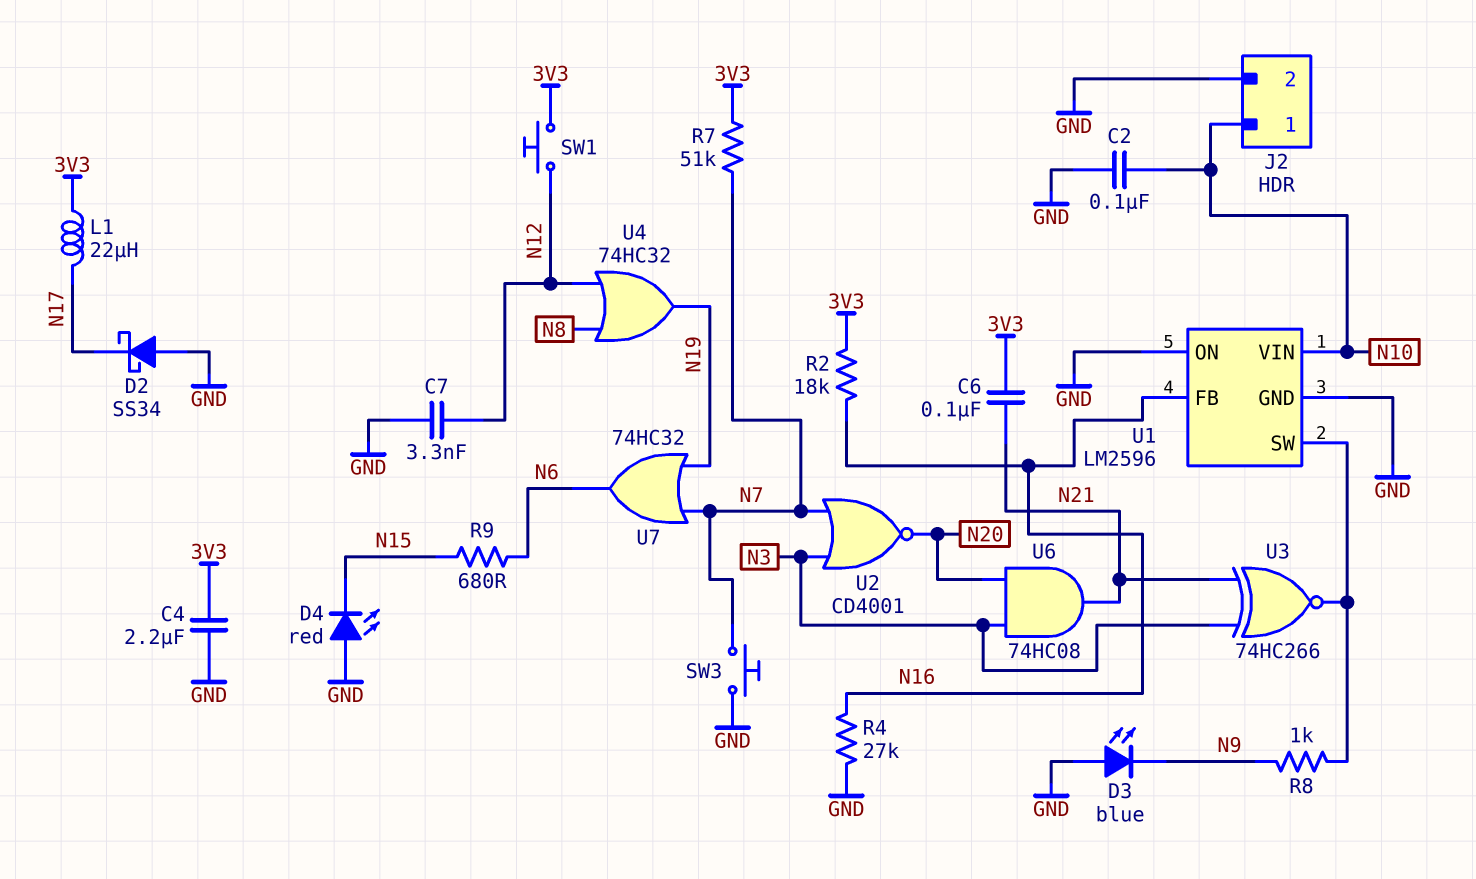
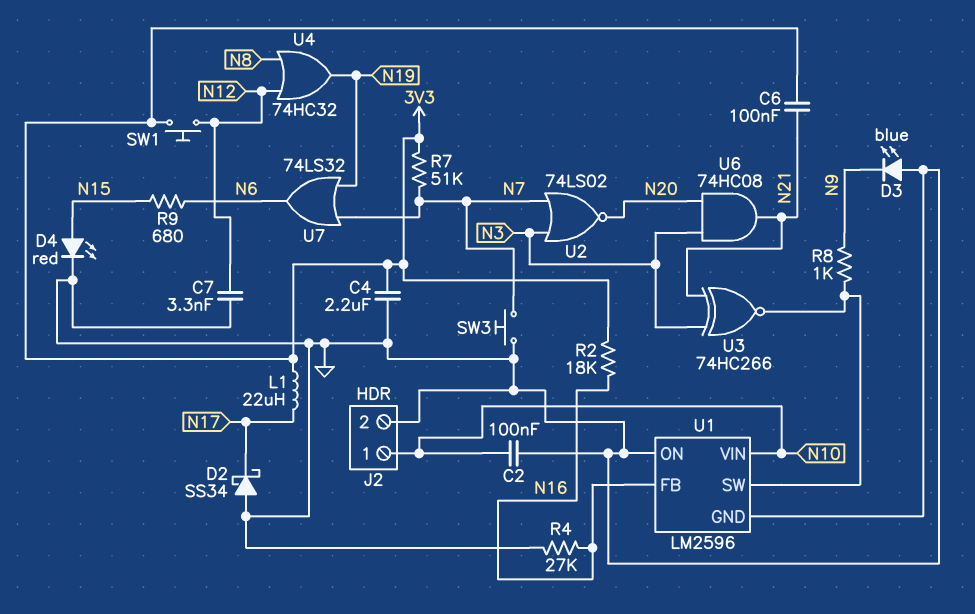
D4: LED red (A GND, K N15) -> LED red (A N15, K GND)
U2: NOR CD4001 (in N3, in N7, out N20) -> NOR 74LS02 (in N3, in N7, out N20)
U7: OR 74HC32 (in N7, in N19, out N6) -> OR 74LS32 (in N7, in N19, out N6)

